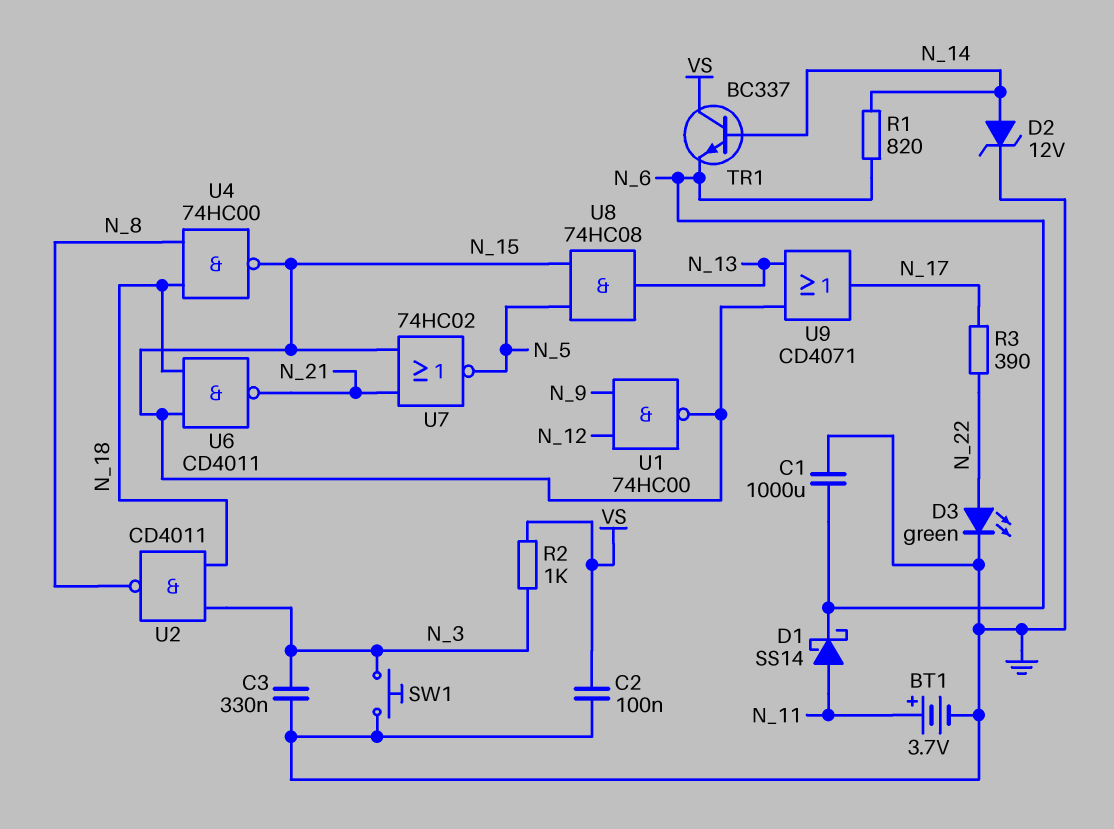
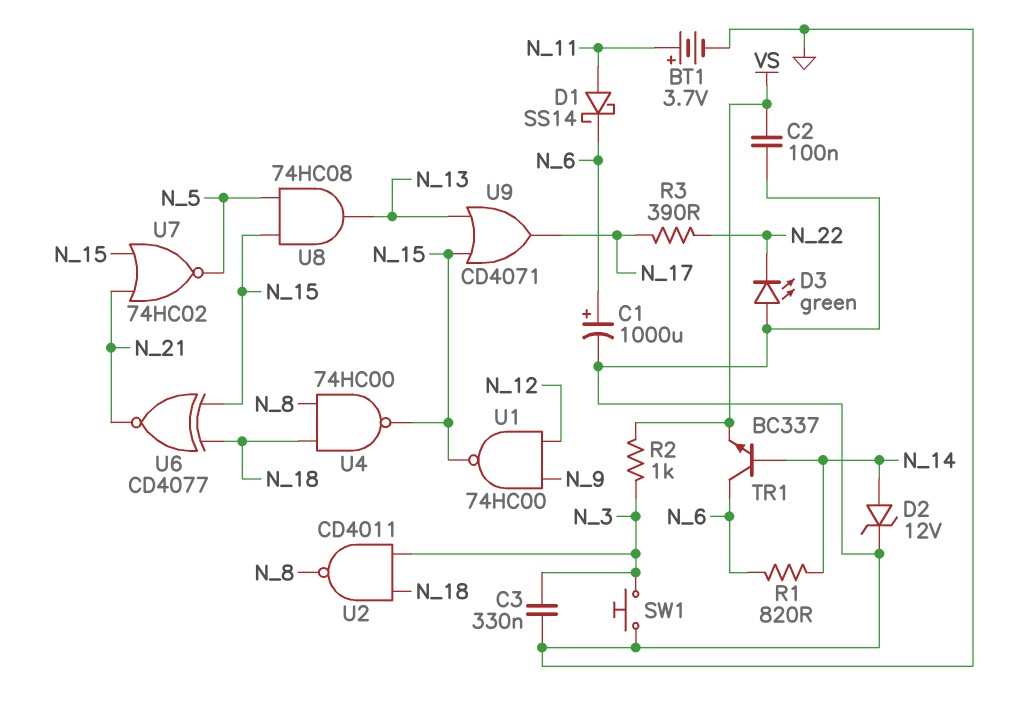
C1: 1000uF (GND, N_6) -> 1000uF (plus N_6, minus GND)
D3: LED green (A N_22, K GND) -> LED green (A GND, K N_22)
TR1: NPN BC337 (B N_14, C VS, E N_6) -> NPN BC337 (B N_14, C N_6, E VS)
U6: NAND CD4011 (in N_15, in N_18, out N_21) -> XNOR CD4077 (in N_15, in N_18, out N_21)

